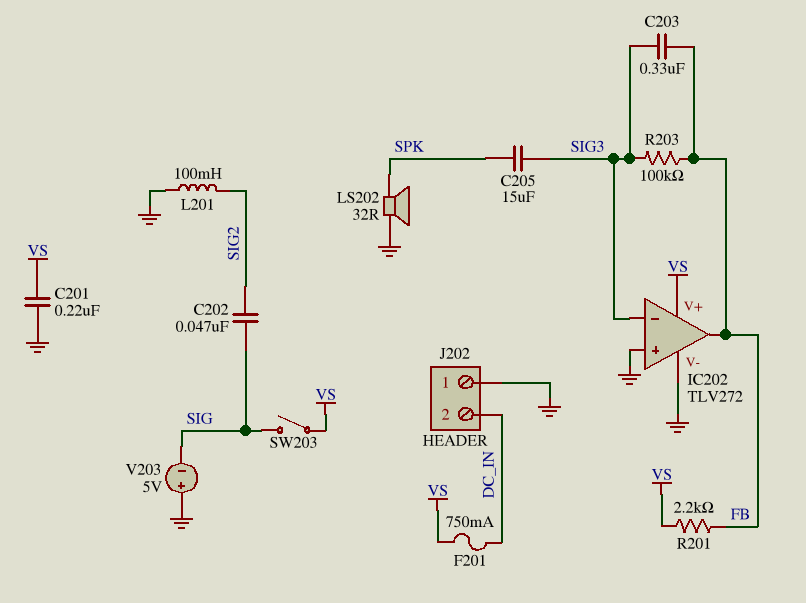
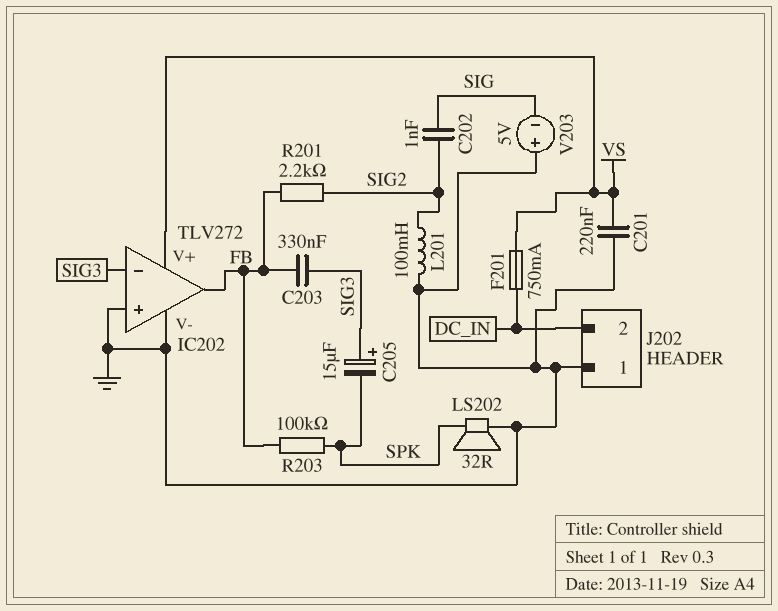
C202: 47nF (SIG, SIG2) -> 1nF (SIG, SIG2)
C205: 15uF (SIG3, SPK) -> 15uF (plus SIG3, minus SPK)
R201: 2.2k (FB, VS) -> 2.2k (FB, SIG2)
R203: 100k (FB, SIG3) -> 100k (FB, SPK)
SW203: switch (SIG, VS) -> none

